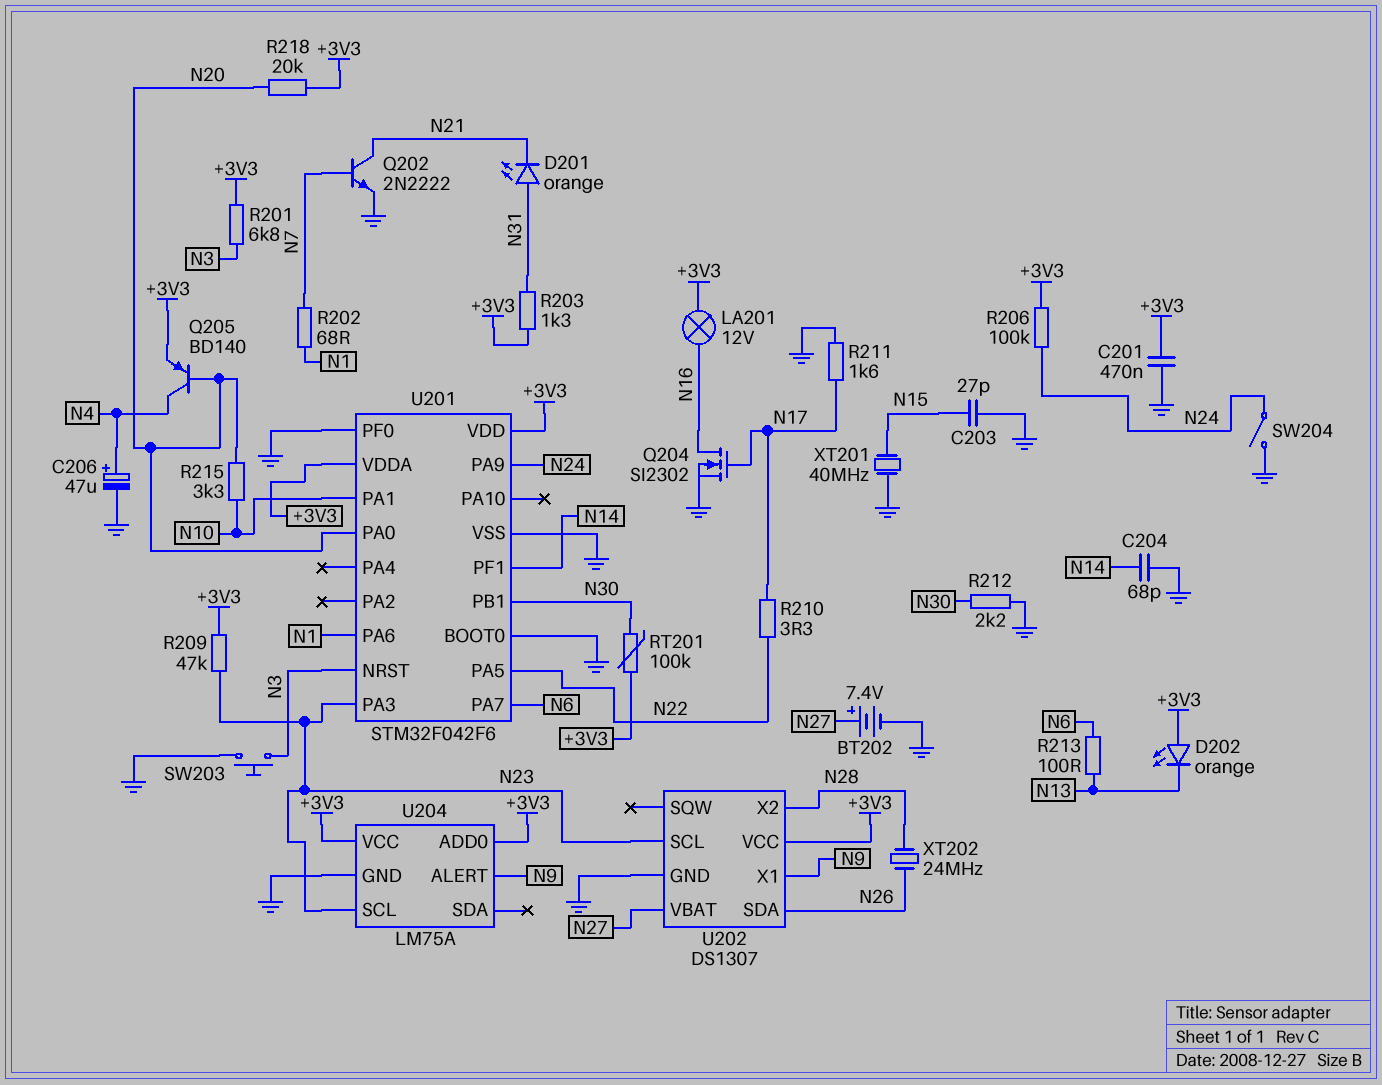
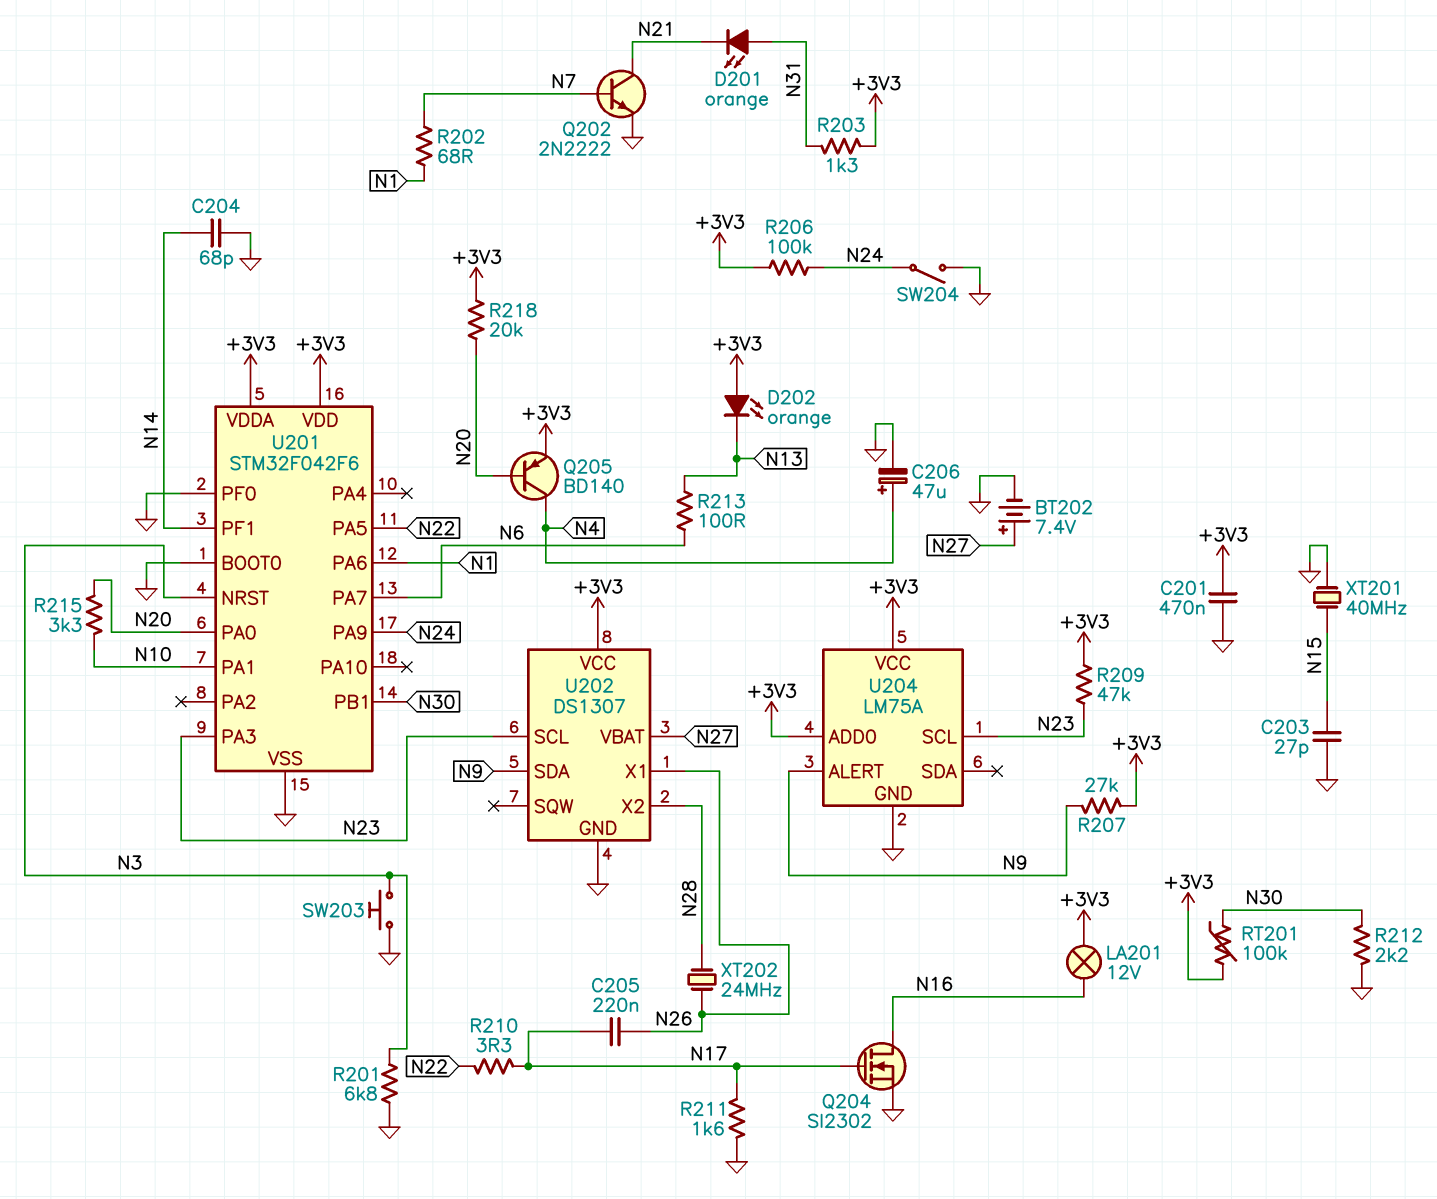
C205: none -> 220nF (N17, N26)
R201: 6.8k (+3V3, N3) -> 6.8k (GND, N3)
R207: none -> 27k (+3V3, N9)
U202 pin SDA: N26 -> N9
U202 pin X1: N9 -> N26

